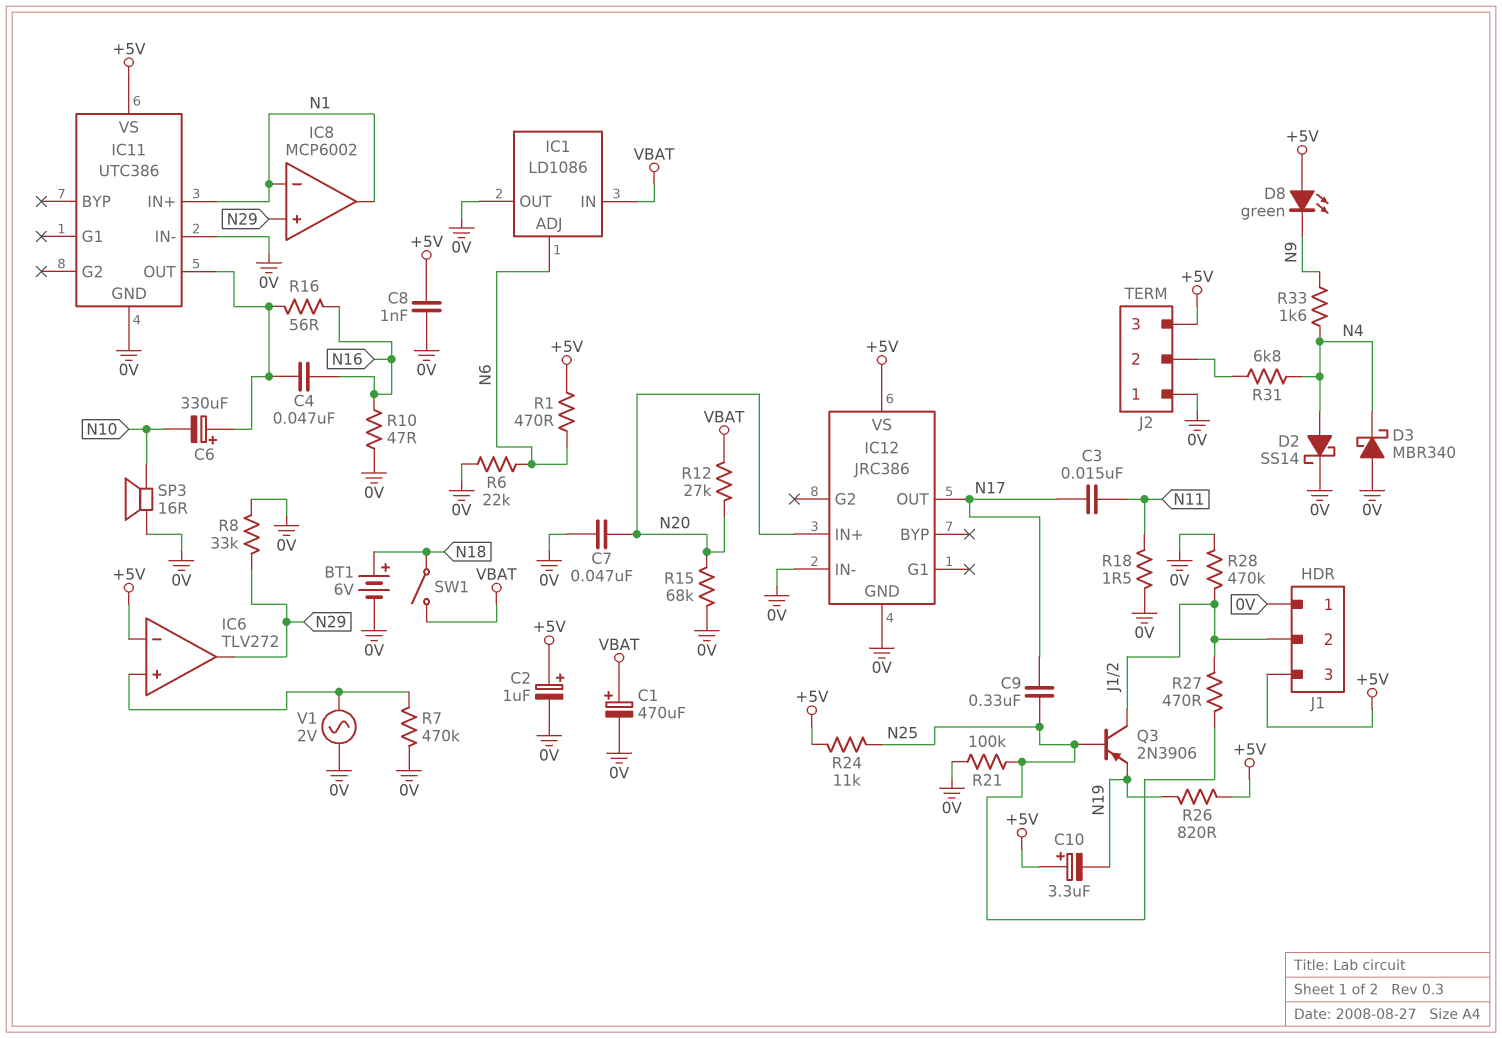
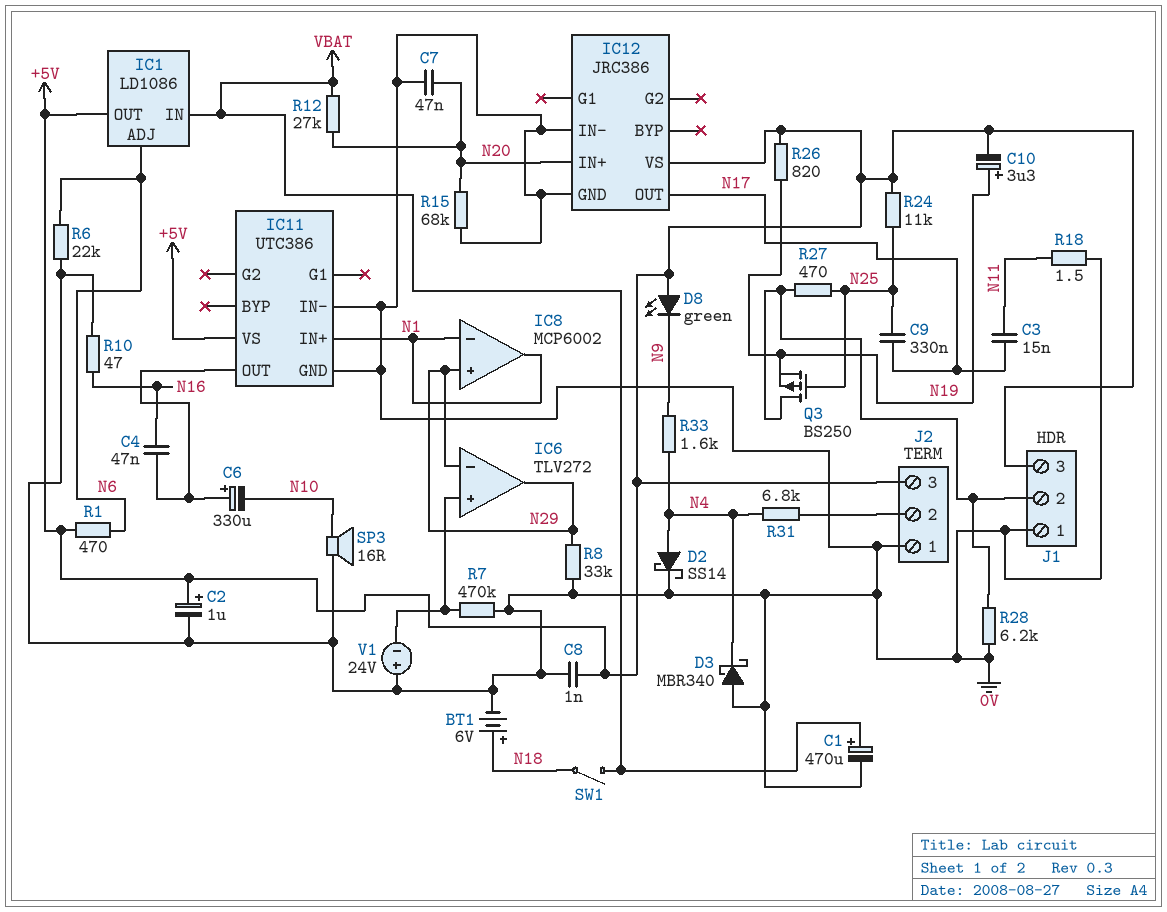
C10: 3.3uF (plus +5V, minus N19) -> 3.3uF (plus N19, minus +5V)
IC1 pin OUT: 0V -> +5V
IC6 pin in-: +5V -> N29
Q3: PNP 2N3906 (B N25, C J1/2, E N19) -> PMOS BS250 (G N25, D J1/2, S N19)
R16: 56 (IC11/OUT, N16) -> none
R21: 100k (0V, N25) -> none
R28: 470k (0V, J1/2) -> 6.2k (0V, J1/2)
V1: AC 2V (0V, IC6/in+) -> 24V (plus 0V, minus IC6/in+)

